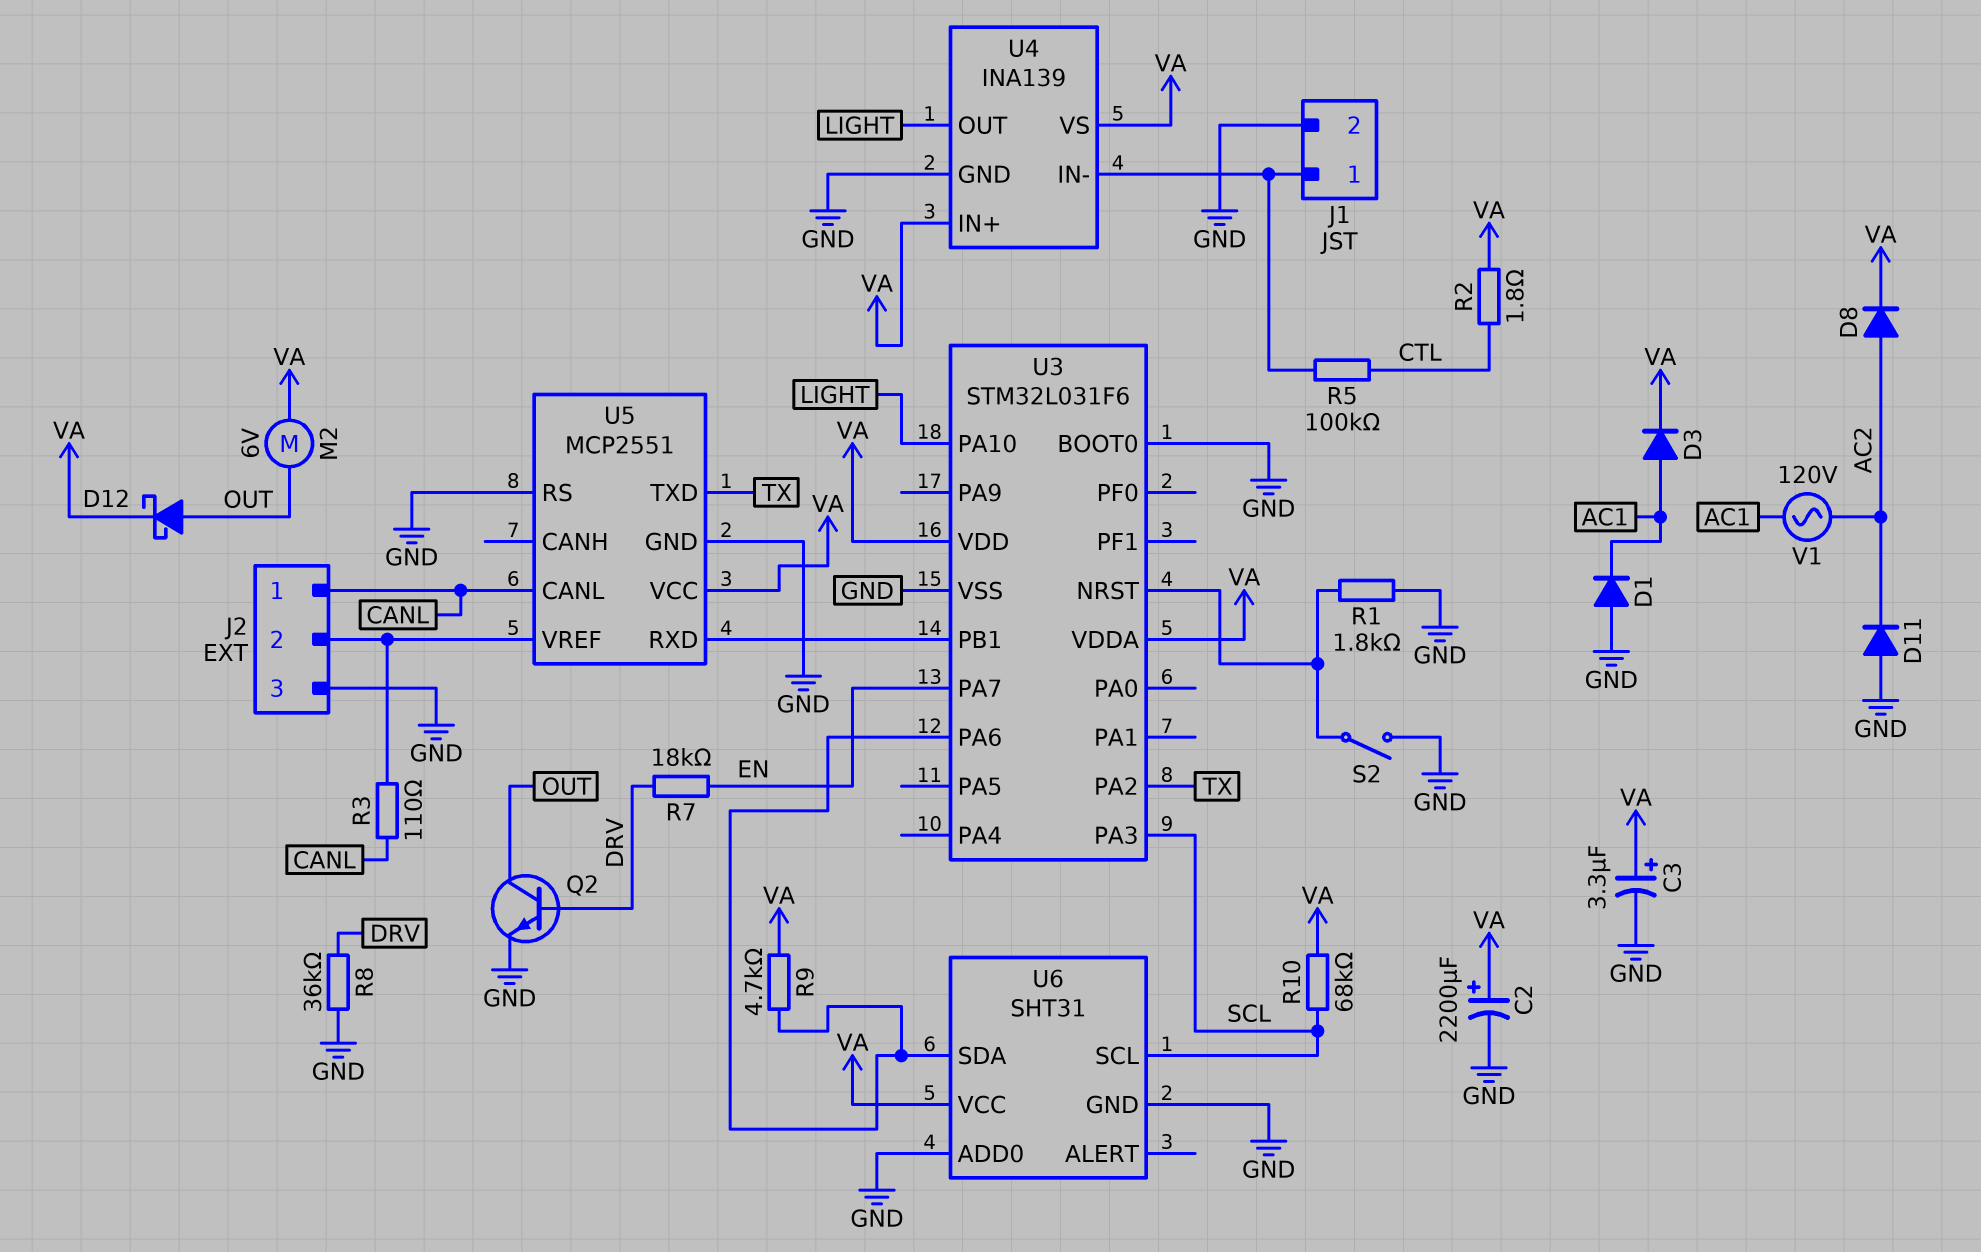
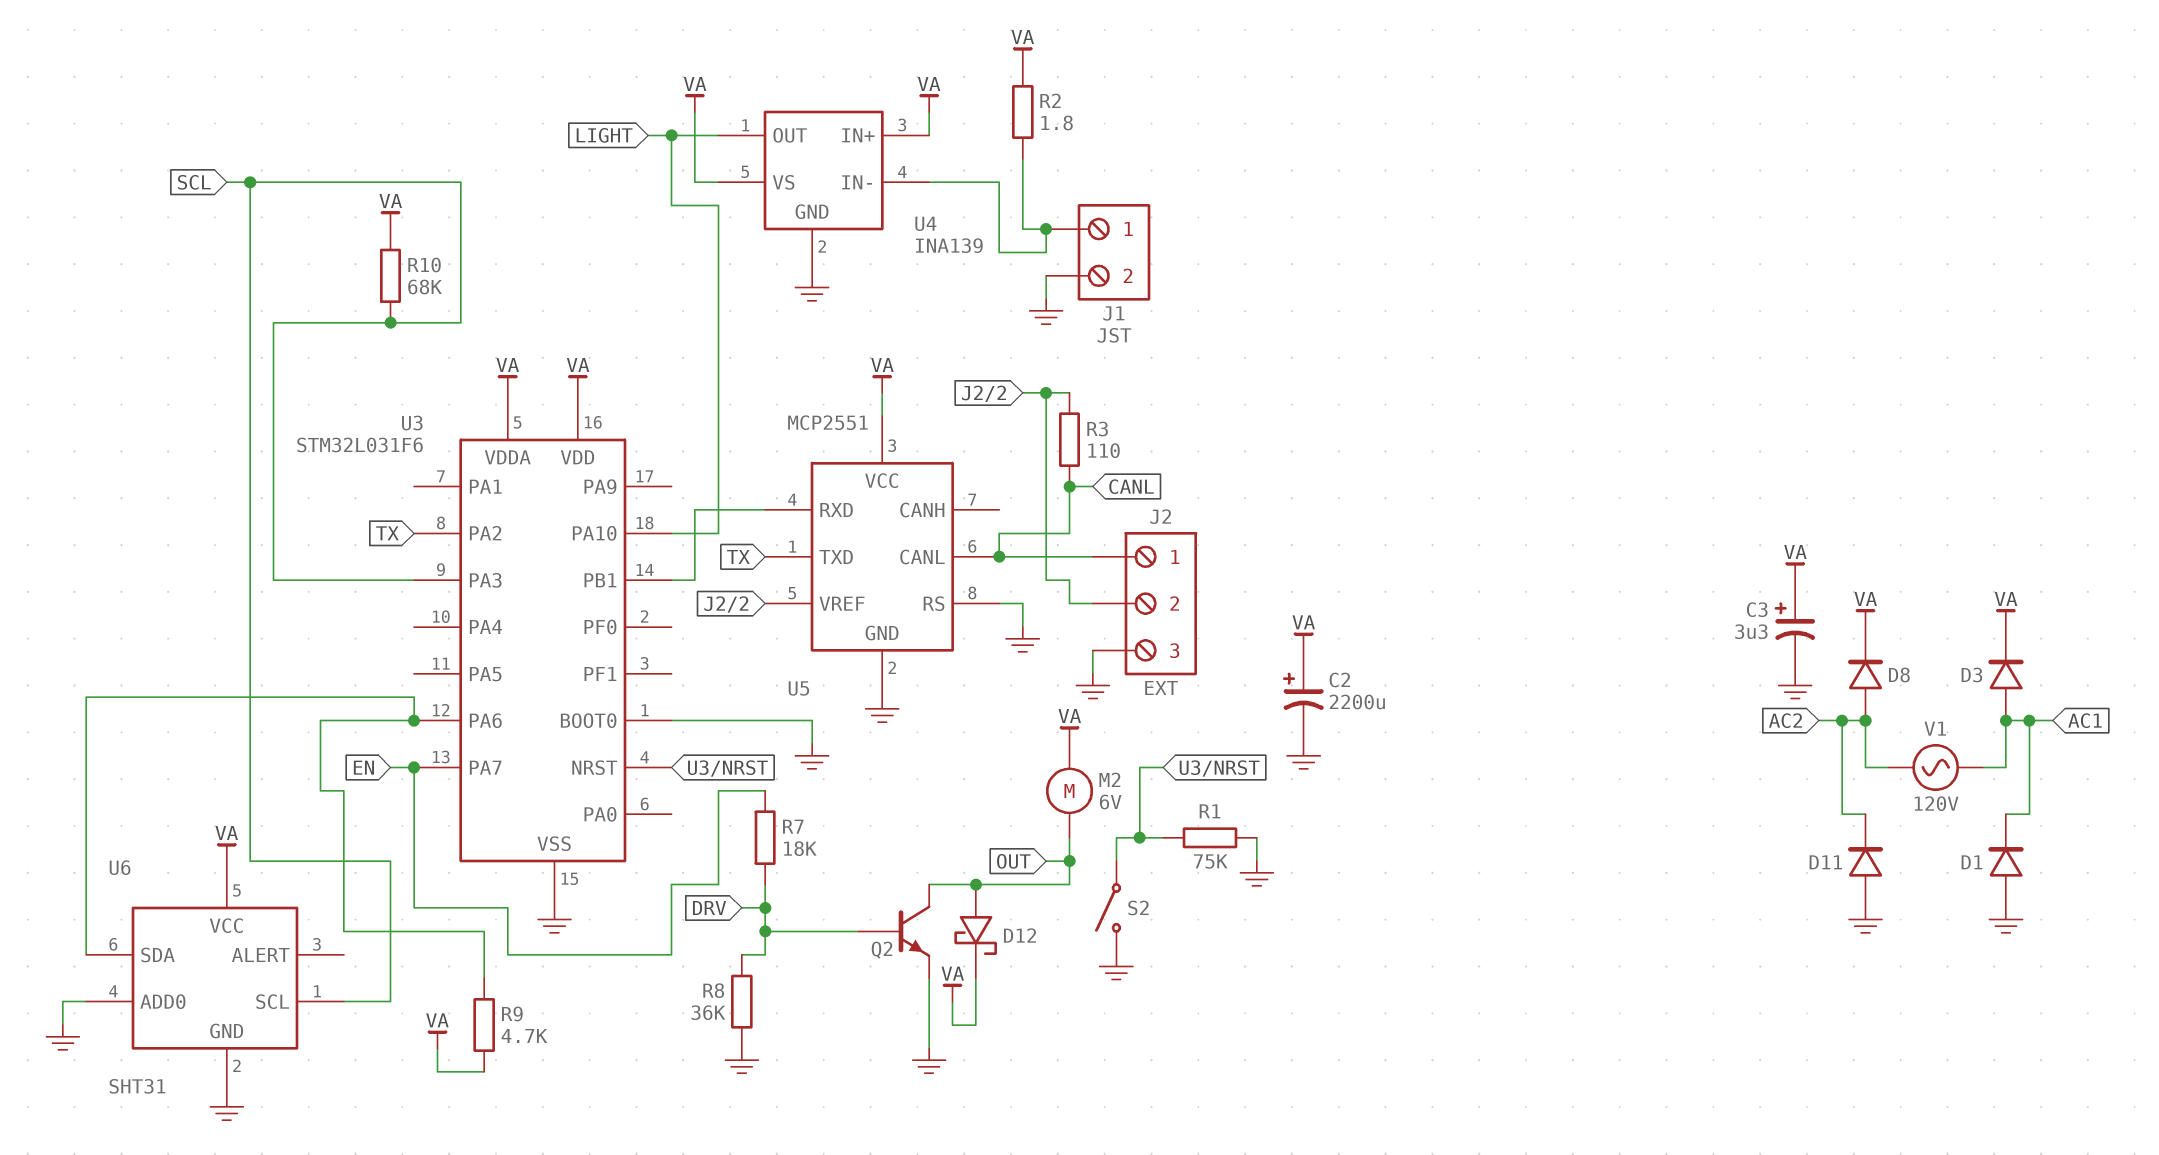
R1: 1.8k (GND, U3/NRST) -> 75k (GND, U3/NRST)
R2: 1.8 (CTL, VA) -> 1.8 (J1/1, VA)
R5: 100k (CTL, J1/1) -> none

